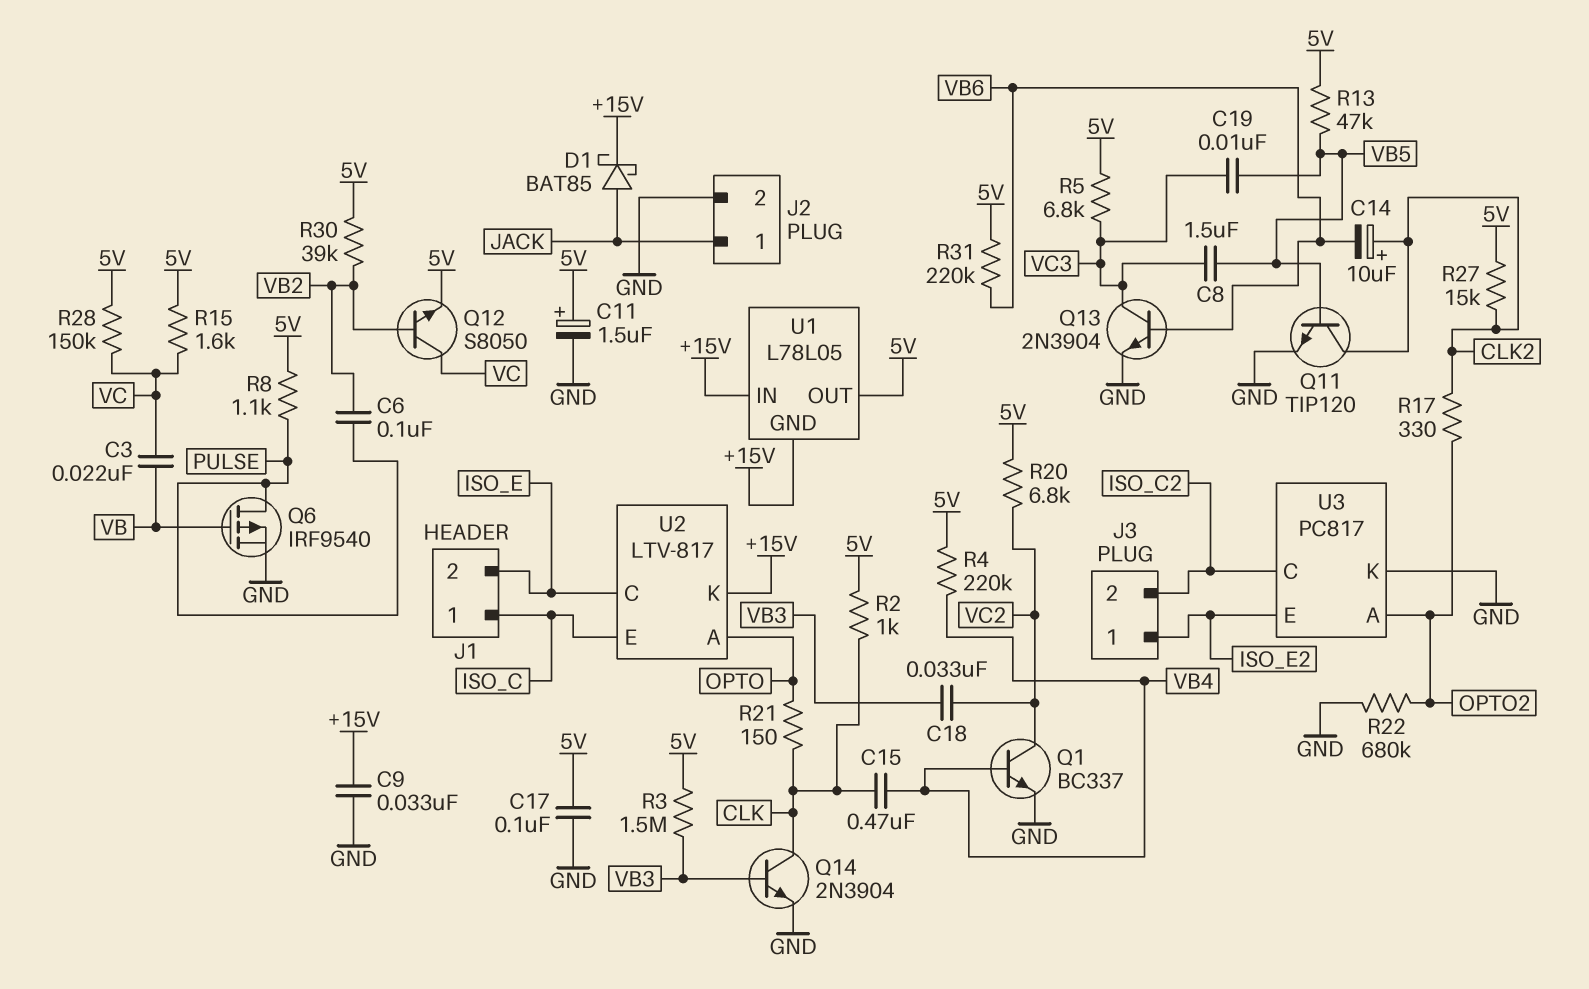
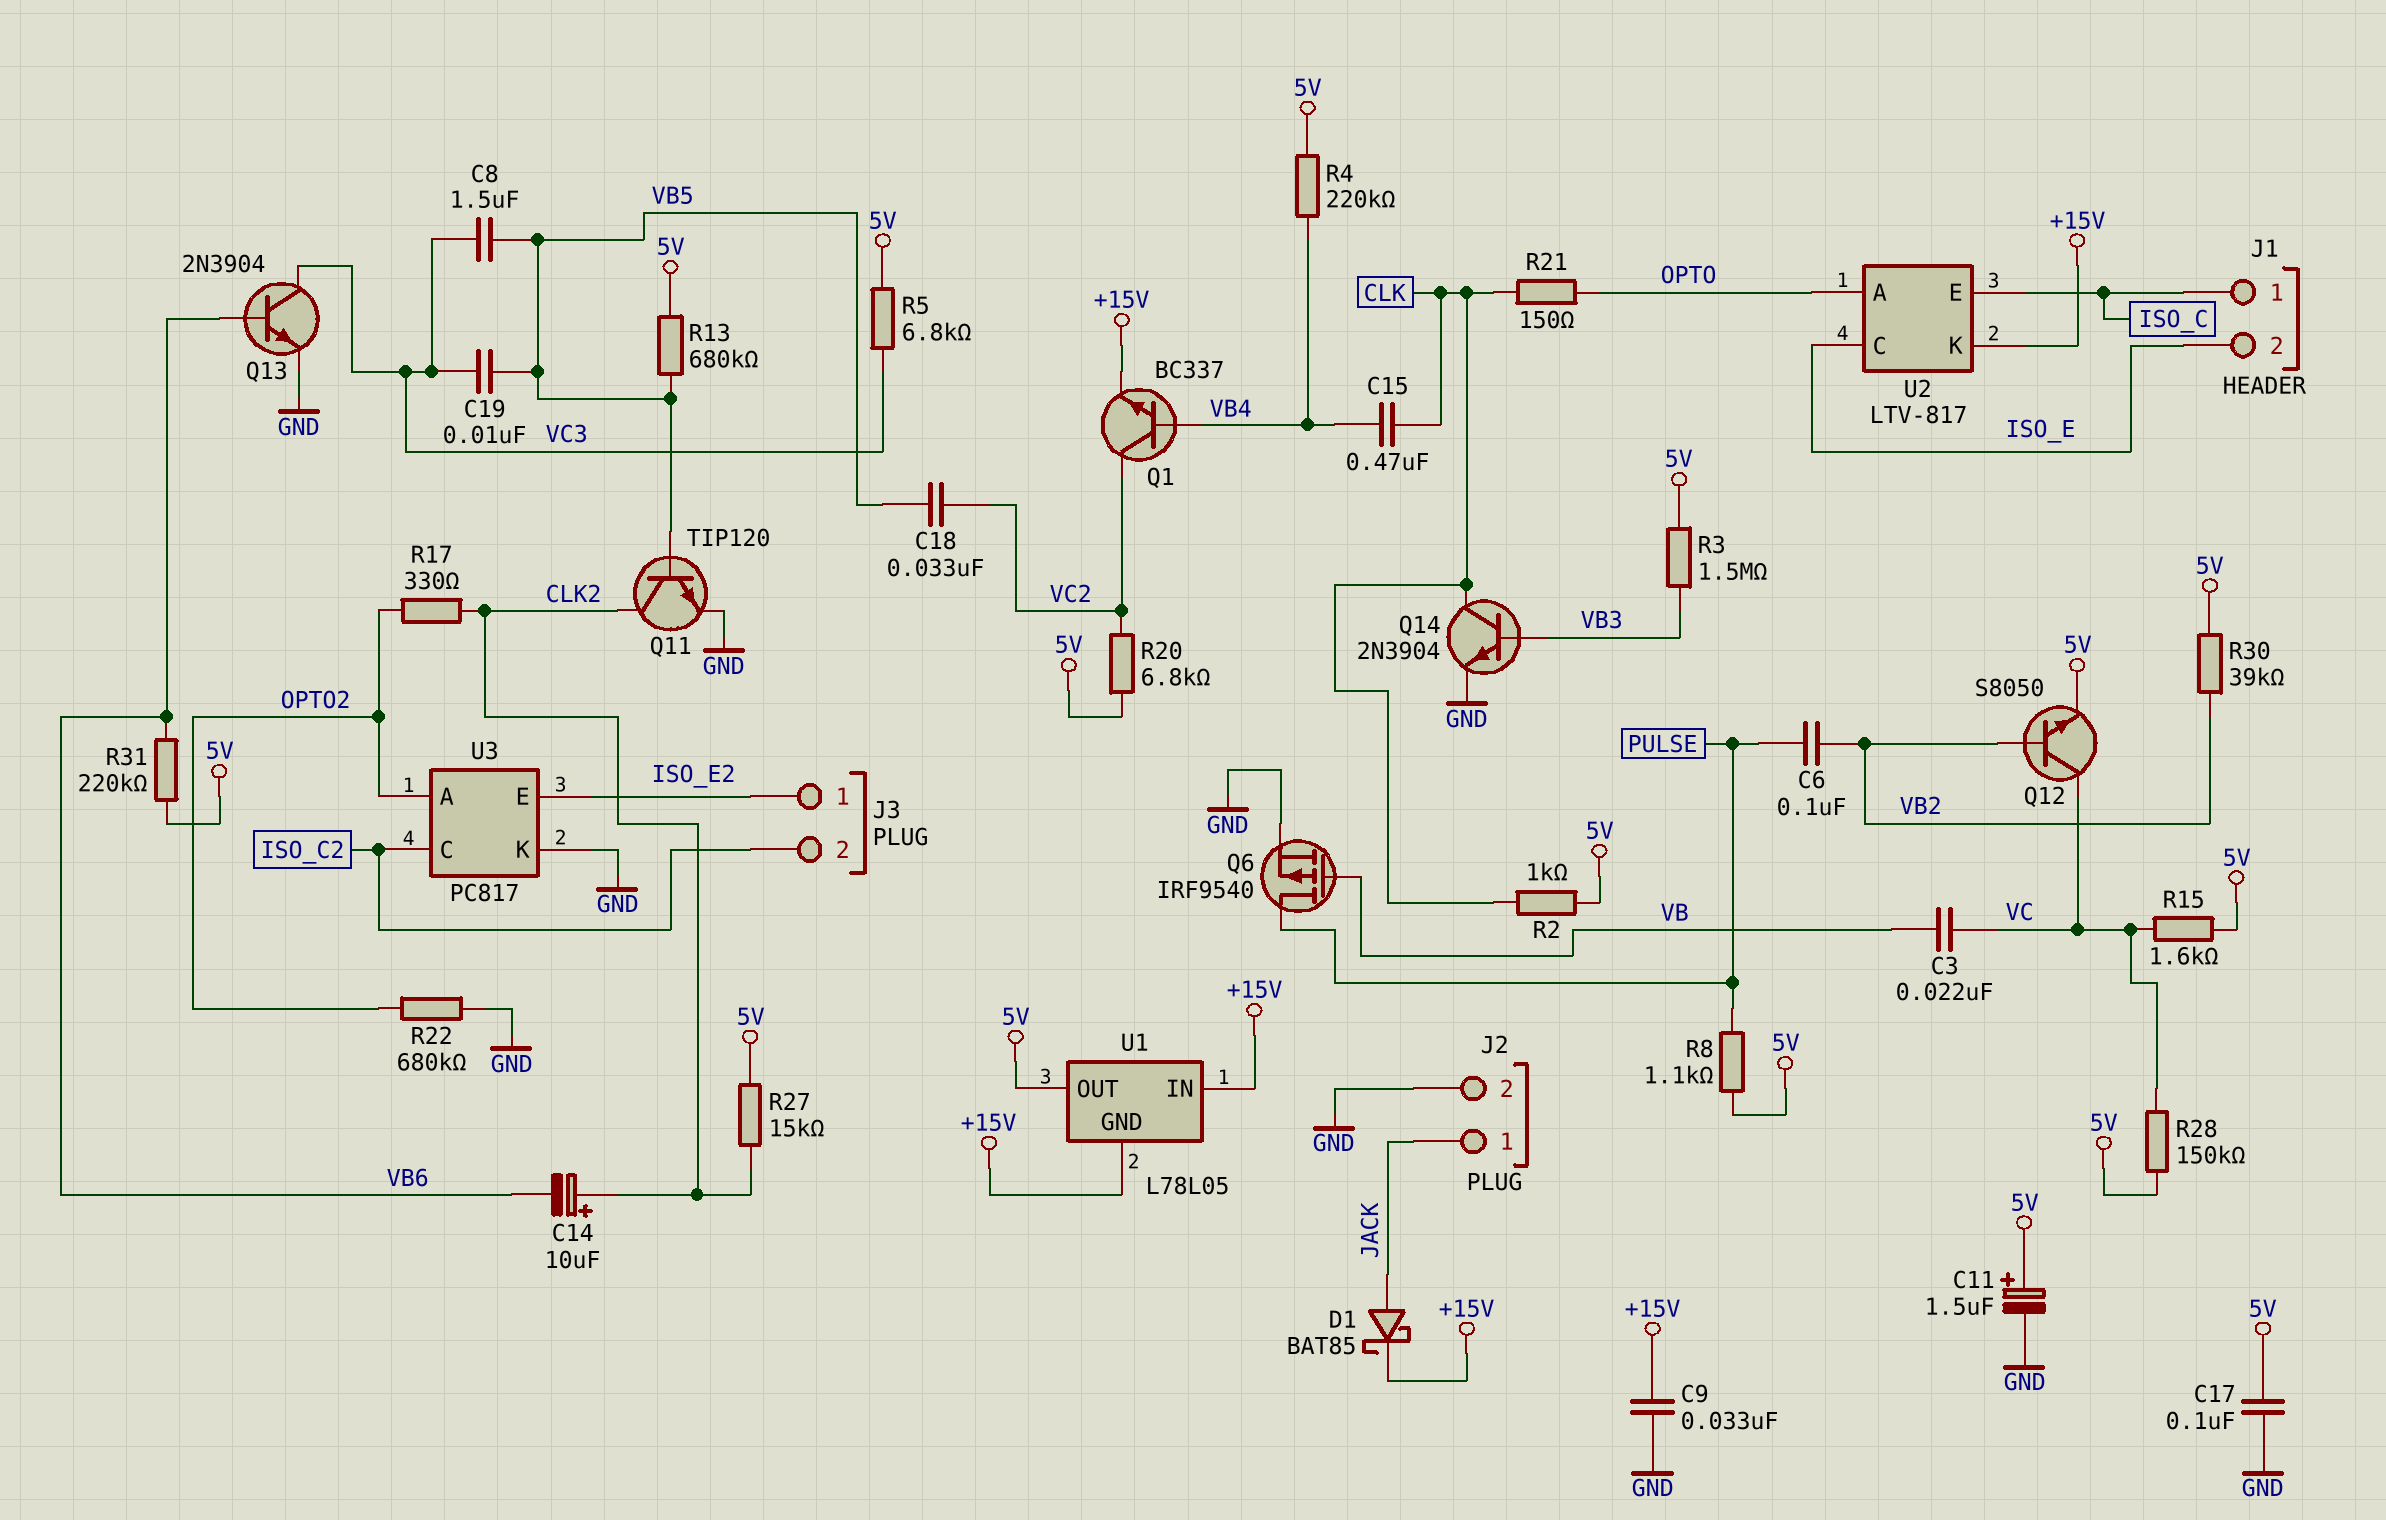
C18: 33nF (VB3, VC2) -> 33nF (VB5, VC2)
Q1: NPN BC337 (B VB4, C VC2, E GND) -> NPN BC337 (B VB4, C VC2, E +15V)
R13: 47k (5V, VB5) -> 680k (5V, VB5)

